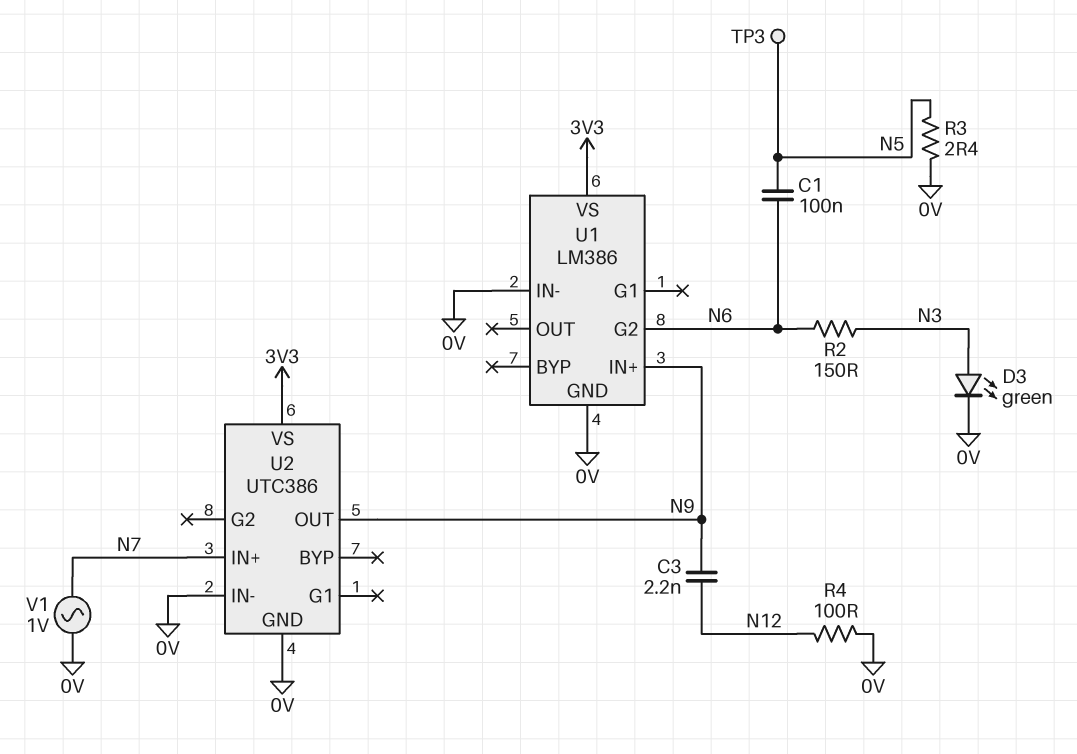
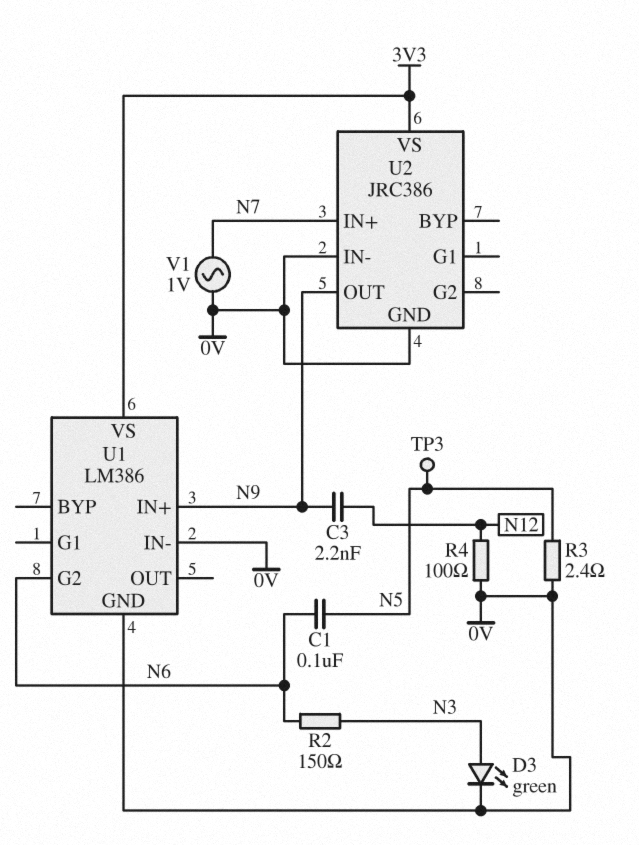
U2: UTC386 -> JRC386

